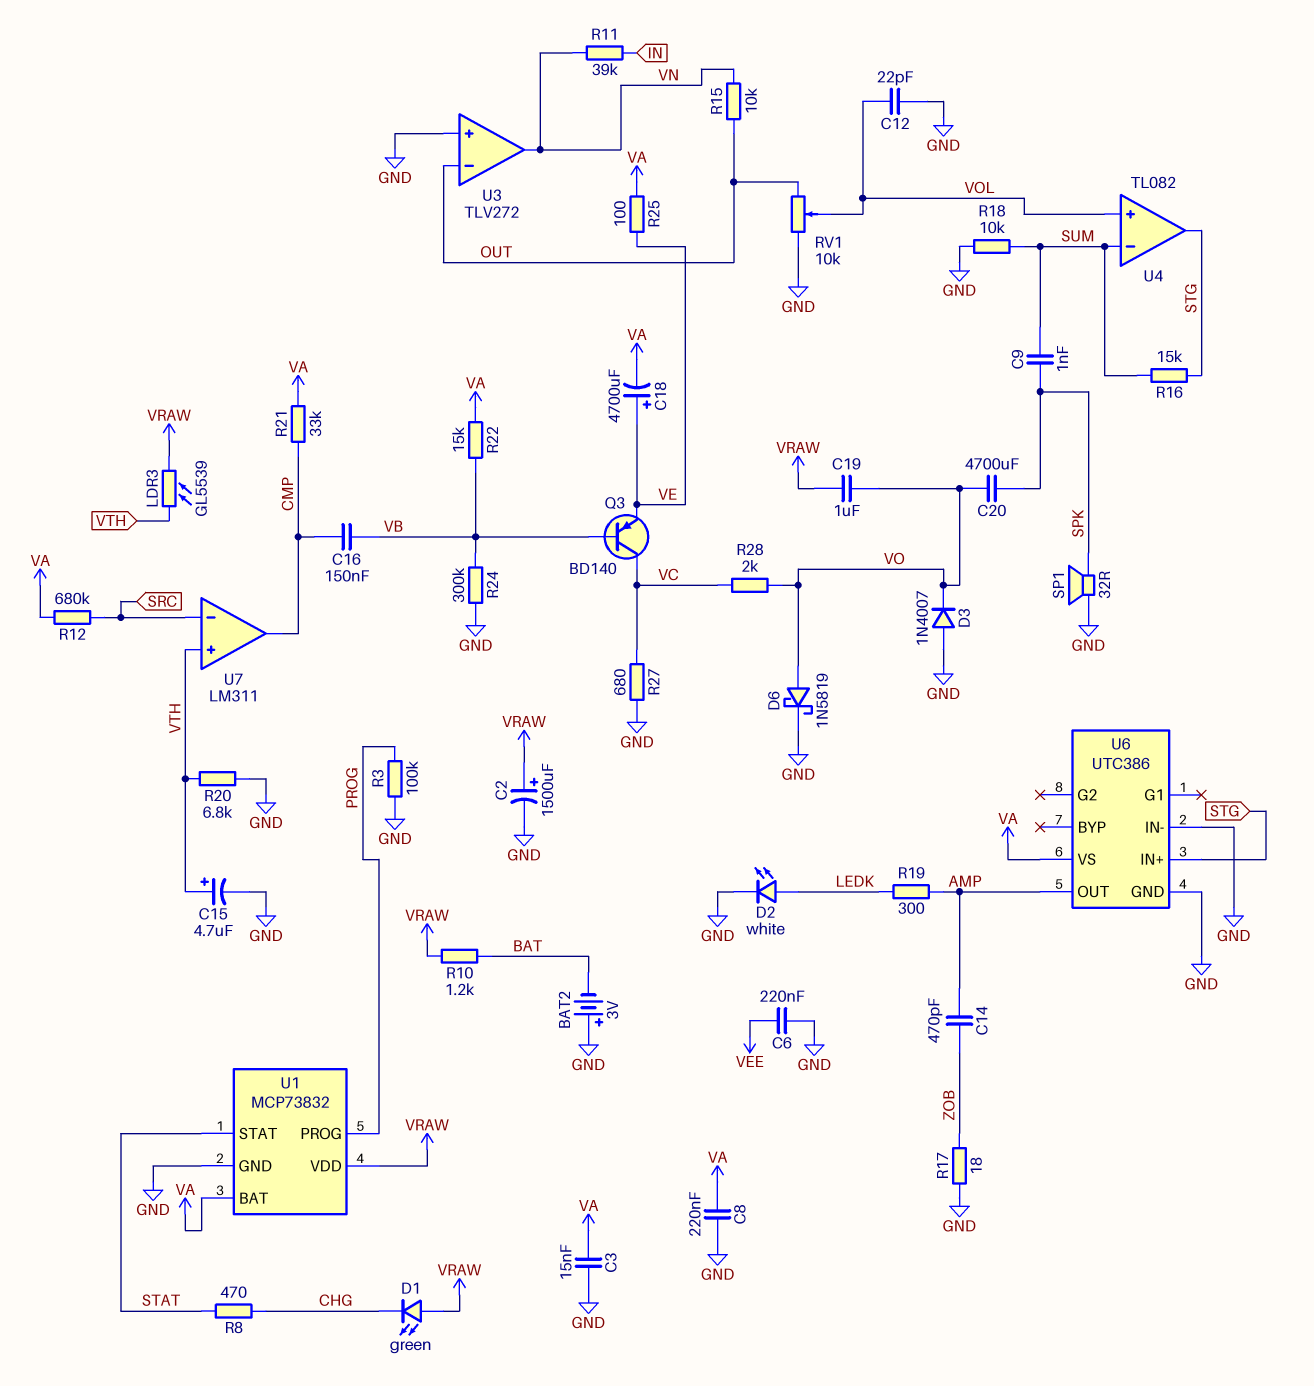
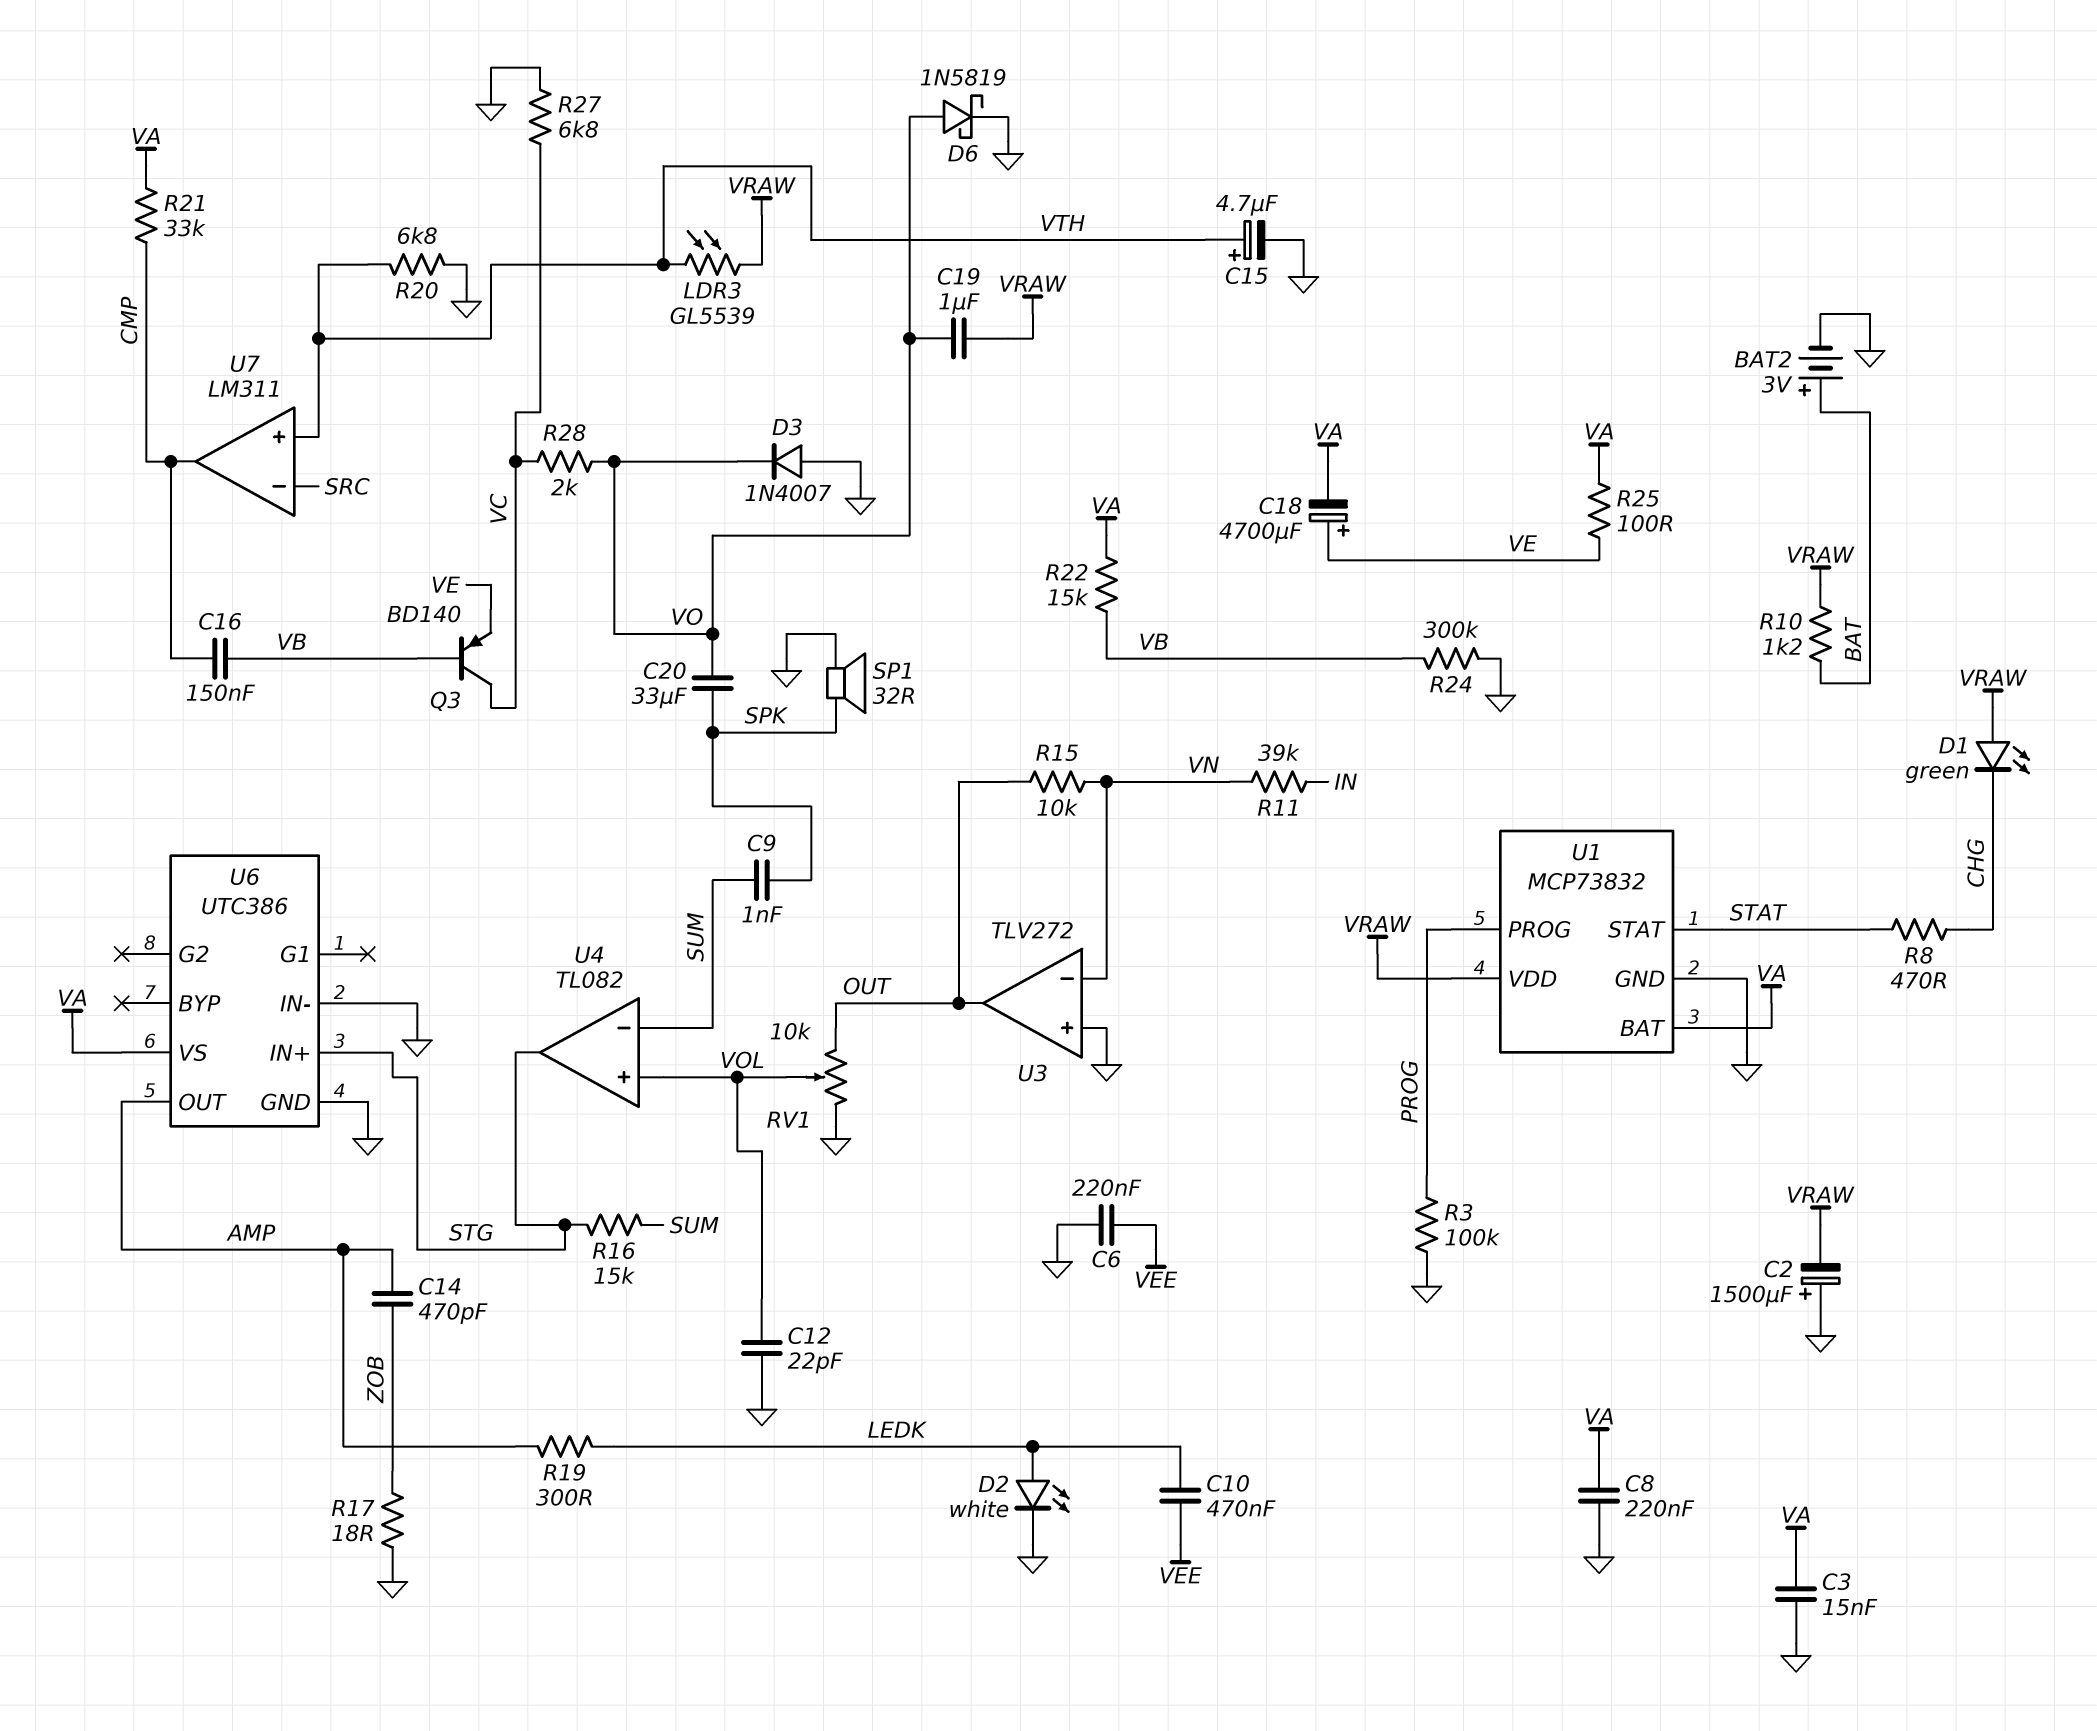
BAT2: 3V (plus GND, minus BAT) -> 3V (plus BAT, minus GND)
C2: 1500uF (plus VRAW, minus GND) -> 1500uF (plus GND, minus VRAW)
C10: none -> 470nF (LEDK, VEE)
C20: 4700uF (SPK, VO) -> 33uF (SPK, VO)
R12: 680k (SRC, VA) -> none
R18: 10k (GND, SUM) -> none
R27: 680 (GND, VC) -> 6.8k (GND, VC)
U3 pin in-: OUT -> VN
U3 pin out: VN -> OUT

